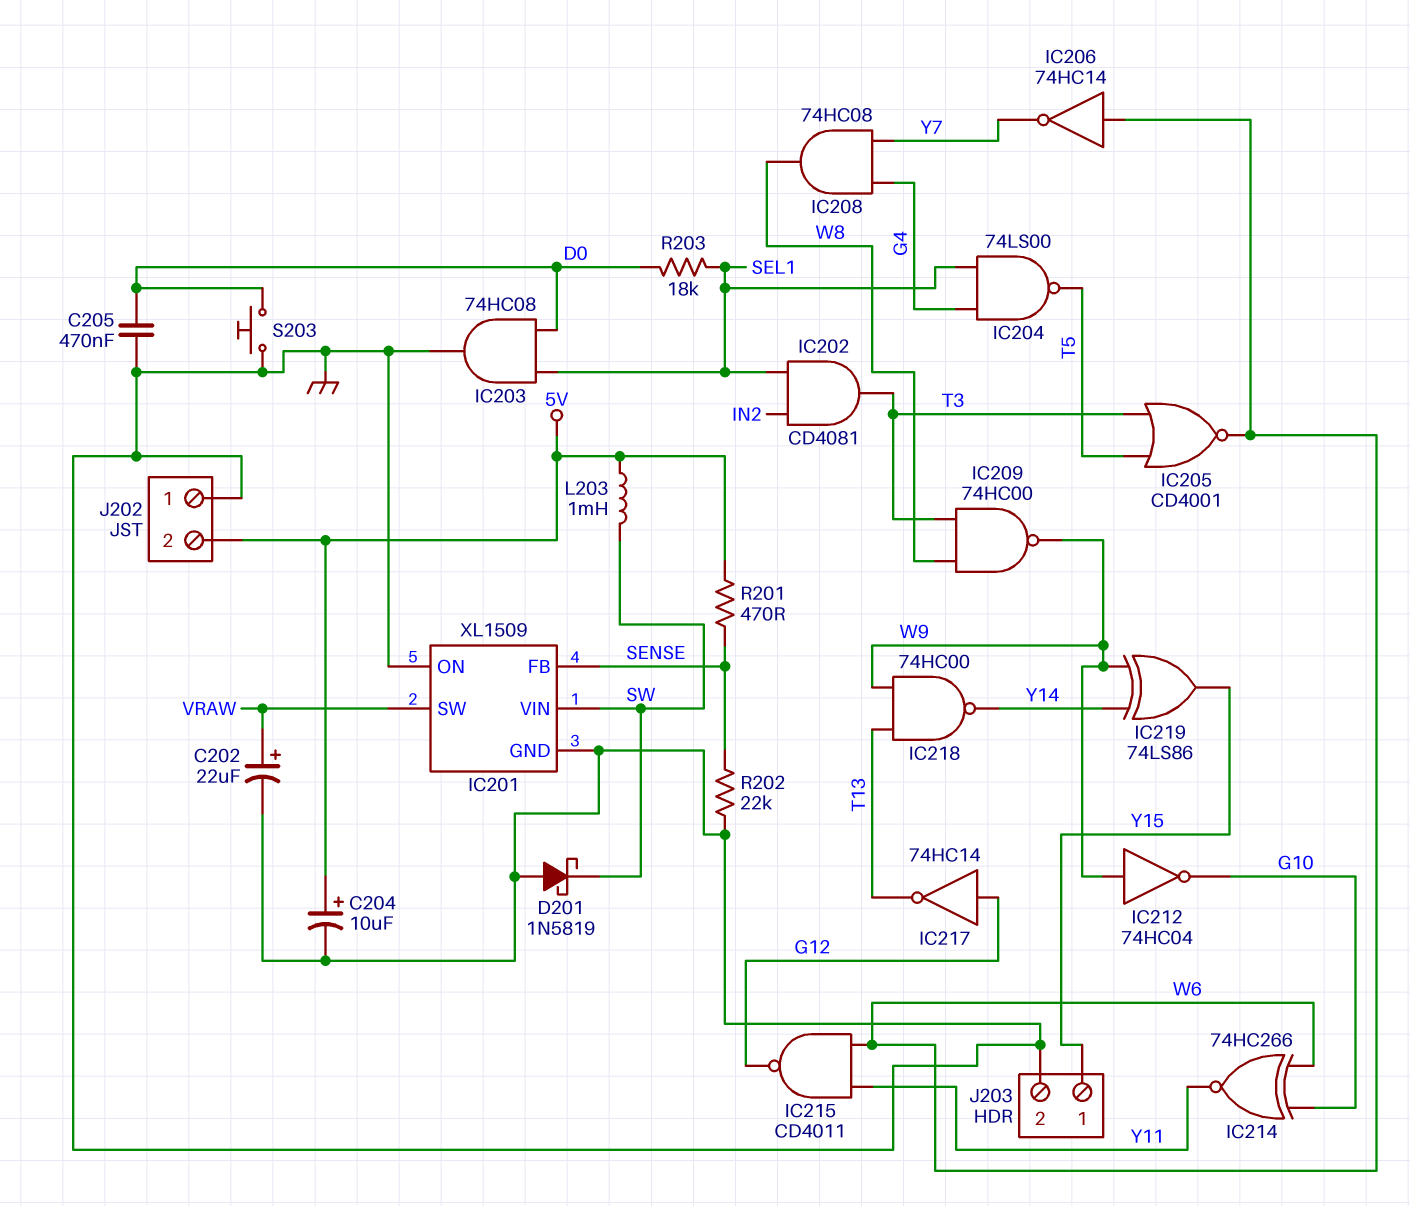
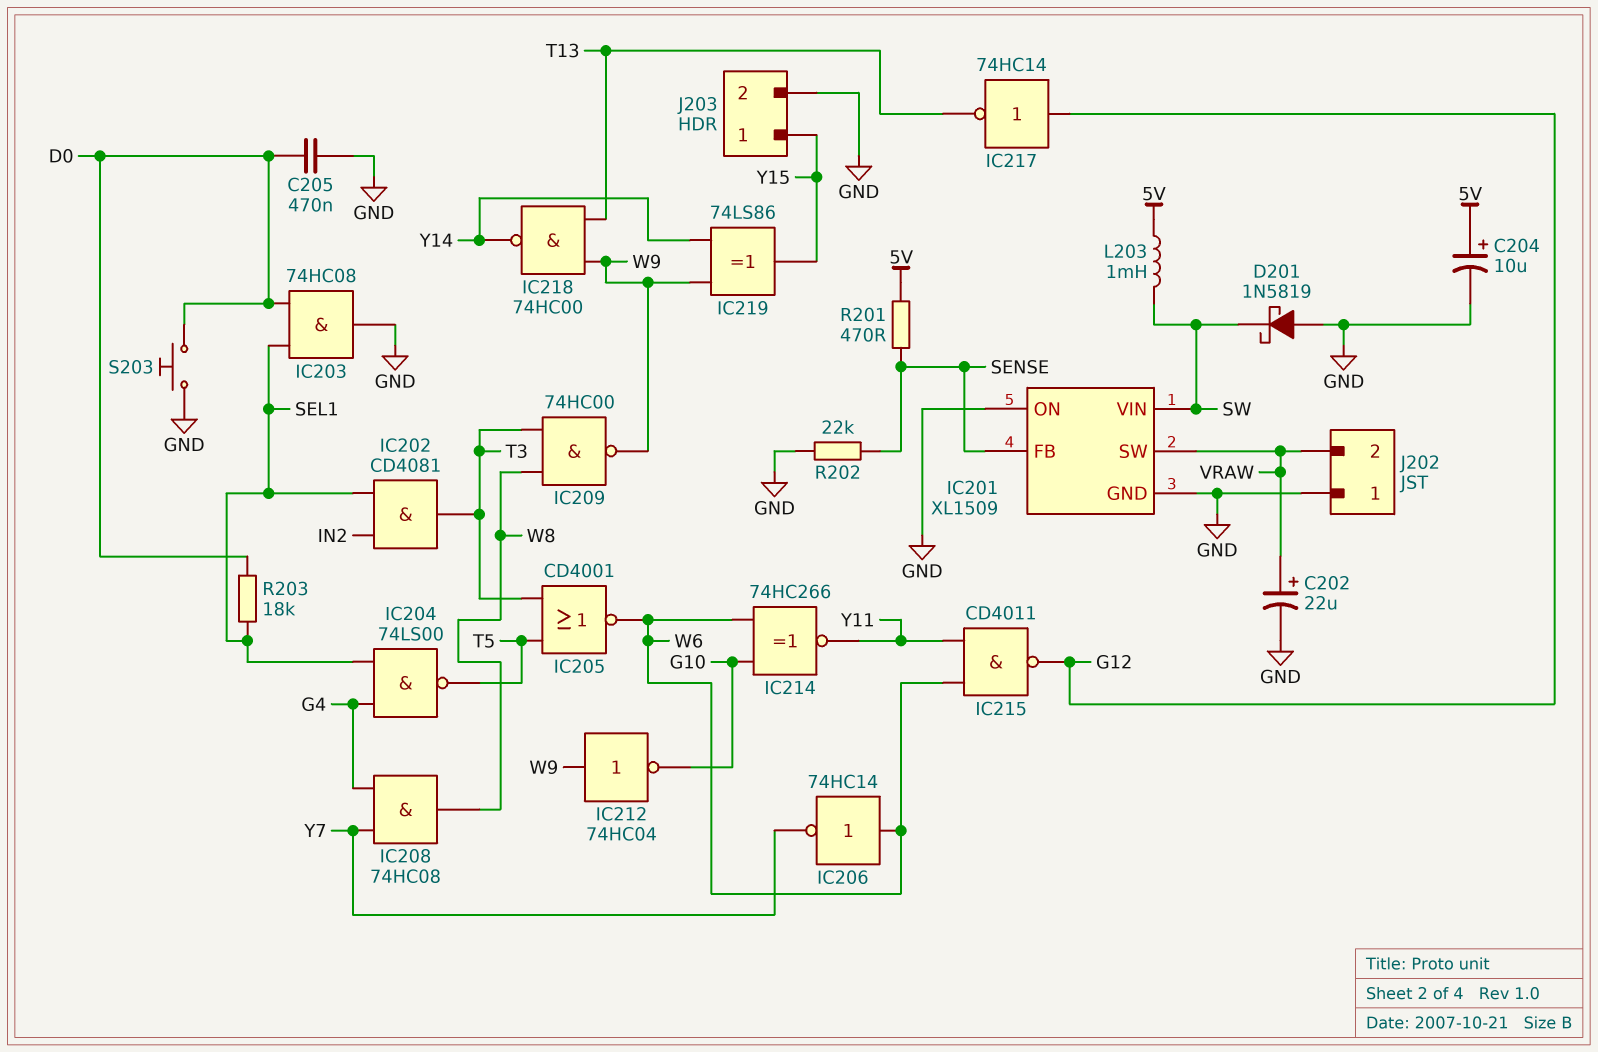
J202 pin 2: 5V -> VRAW

